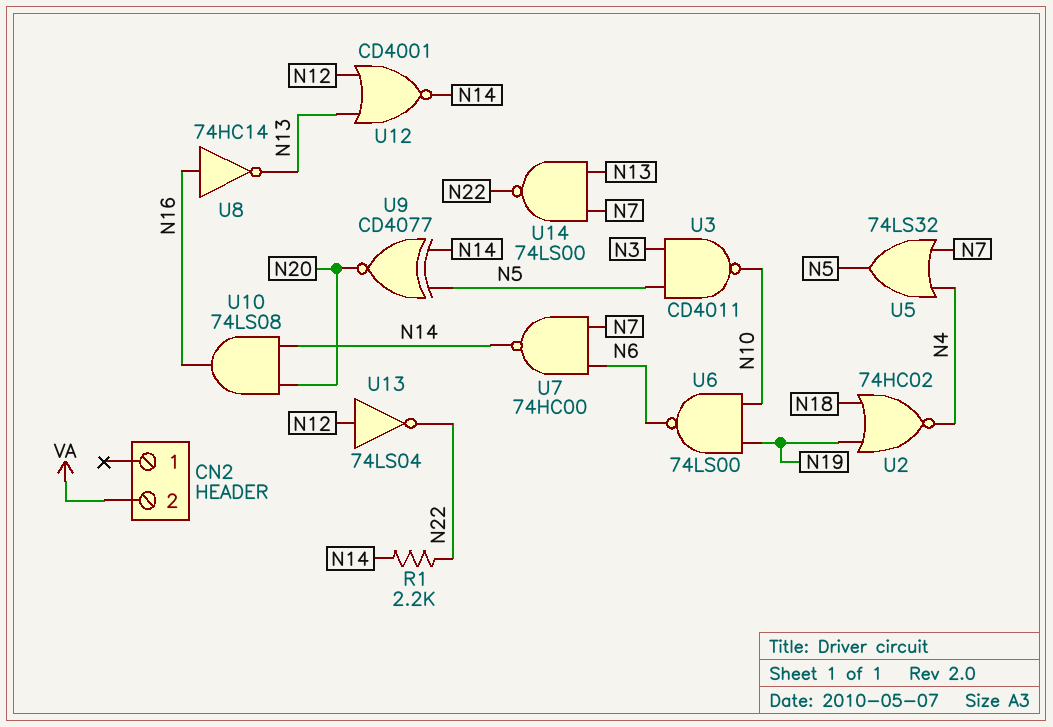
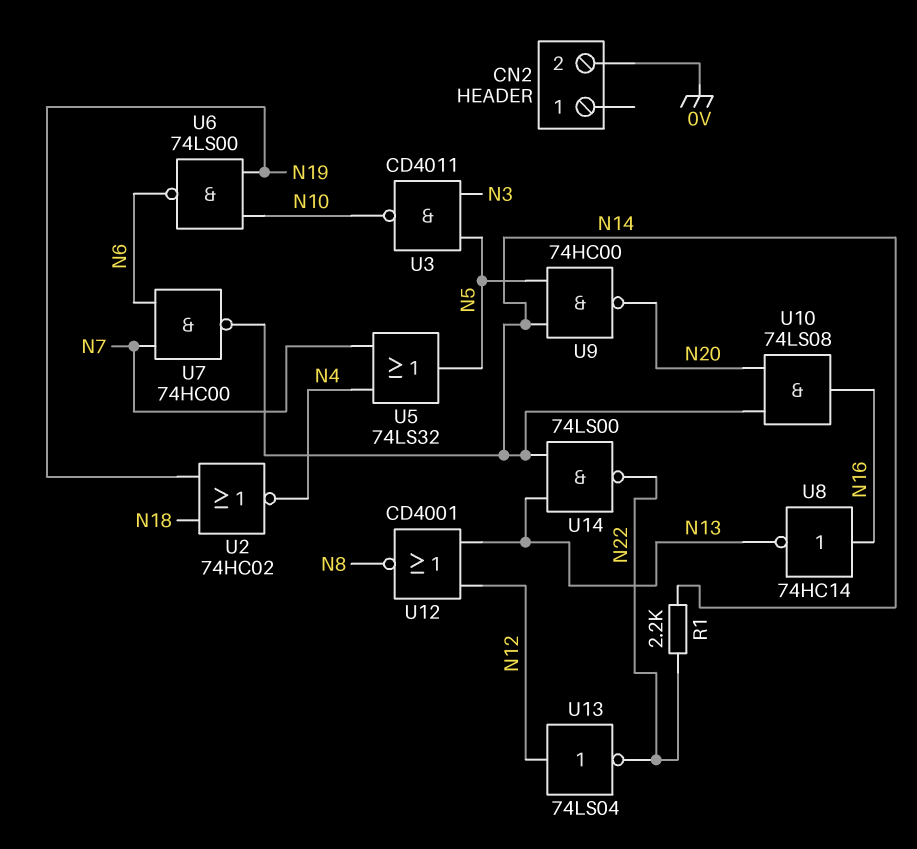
CN2 pin 2: VA -> 0V
U9: XNOR CD4077 (in N5, in N14, out N20) -> NAND 74HC00 (in N5, in N14, out N20)
U12: NOR CD4001 (in N12, in N13, out N14) -> NOR CD4001 (in N12, in N13, out N8)
U14: NAND 74LS00 (in N7, in N13, out N22) -> NAND 74LS00 (in N13, in N14, out N22)

